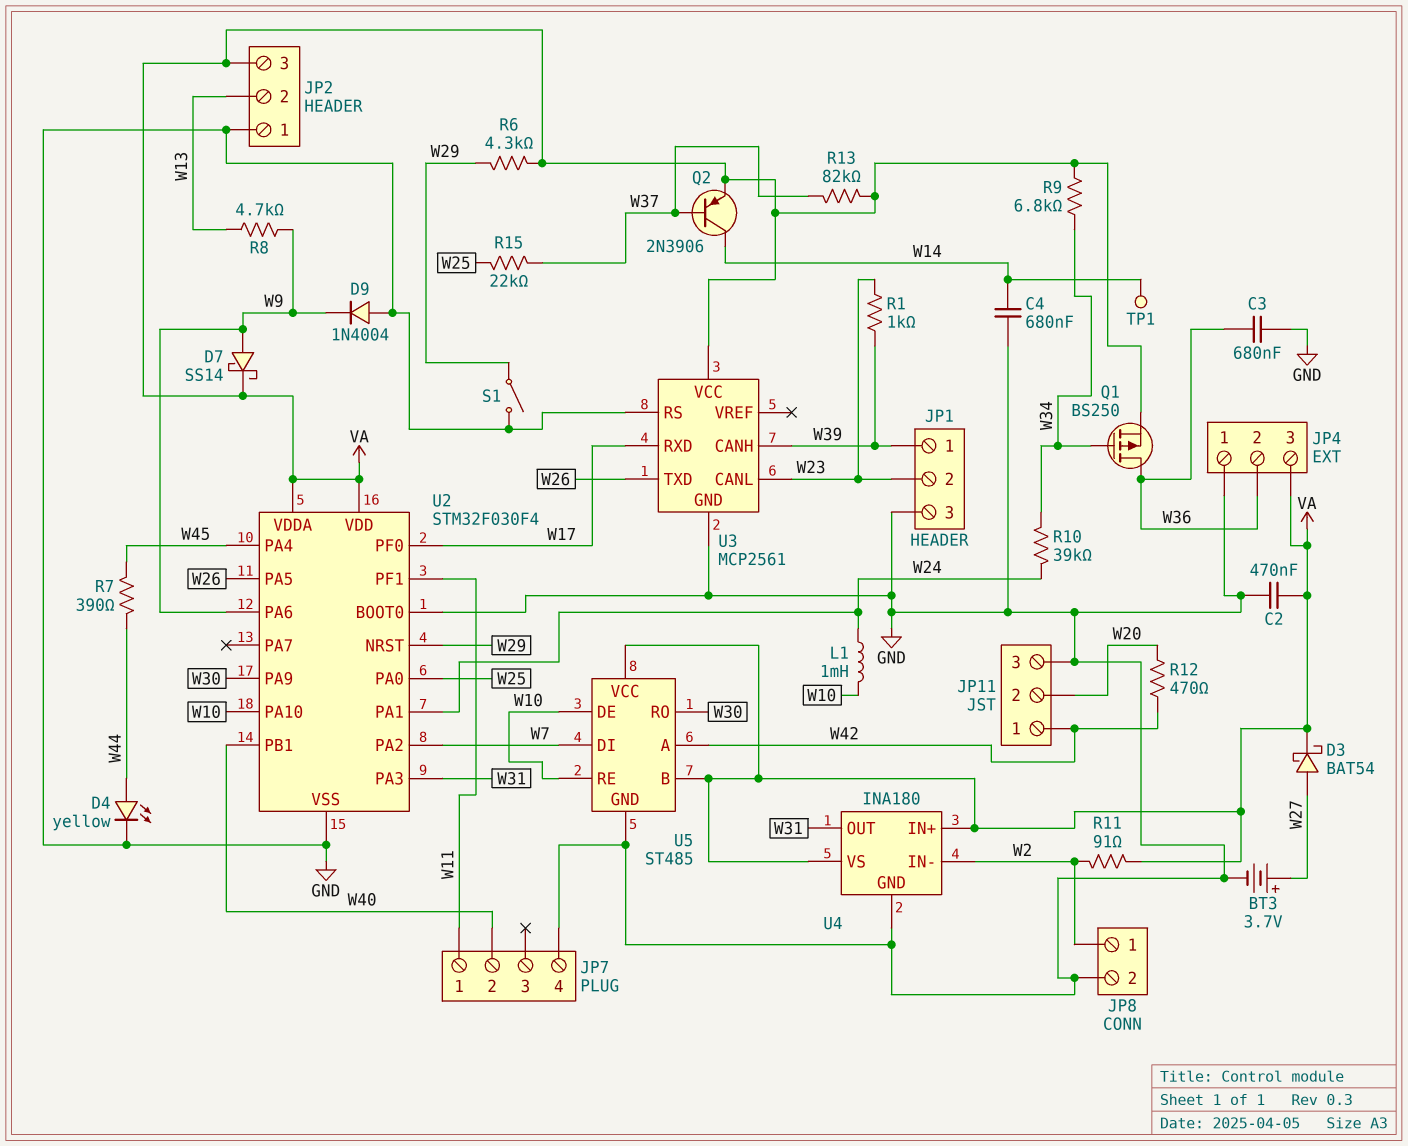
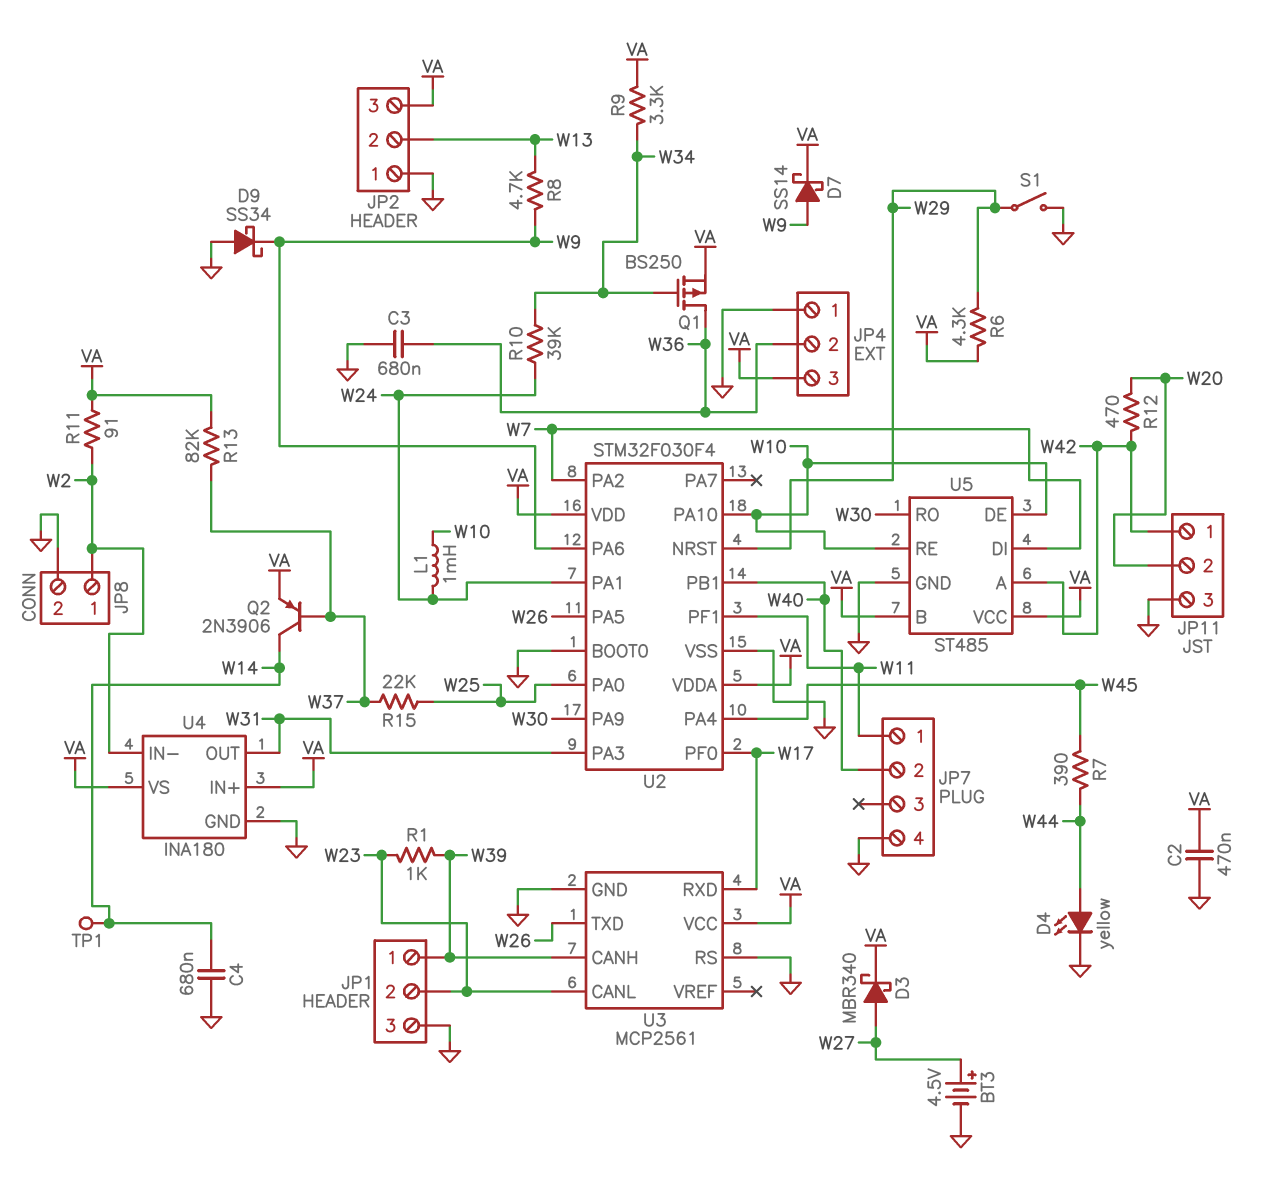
BT3: 3.7V (plus W27, minus GND) -> 4.5V (plus W27, minus GND)
D3: schottky BAT54 (A W27, K VA) -> schottky MBR340 (A W27, K VA)
D9: diode 1N4004 (A GND, K W9) -> schottky SS34 (A GND, K W9)
R9: 6.8k (VA, W34) -> 3.3k (VA, W34)

